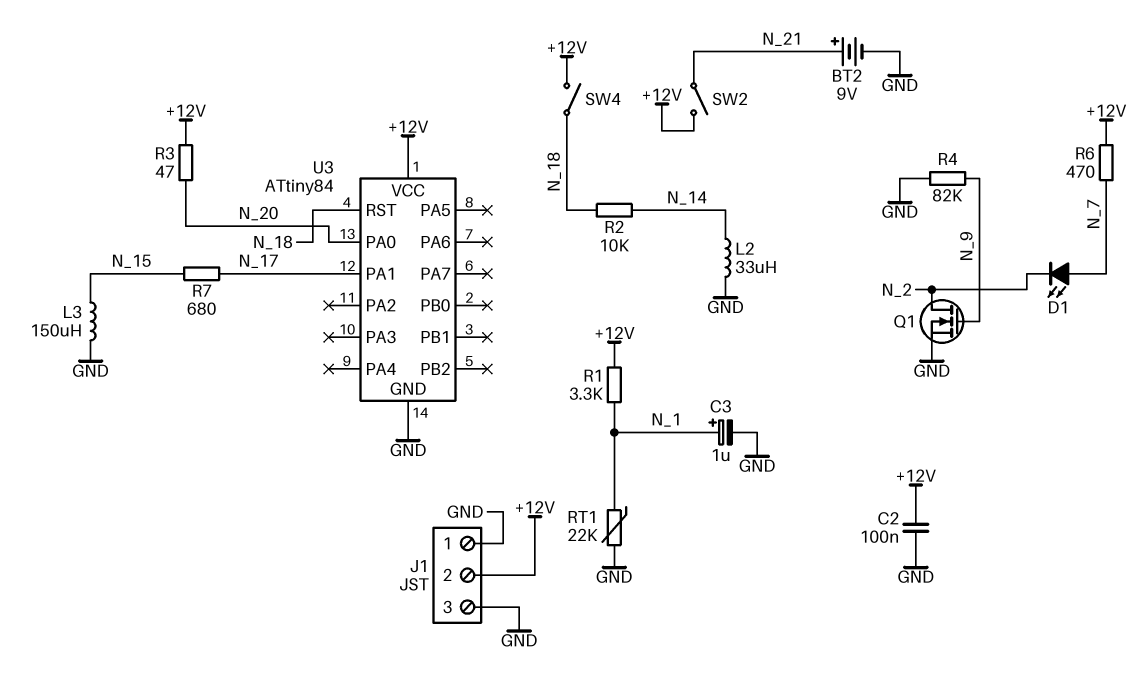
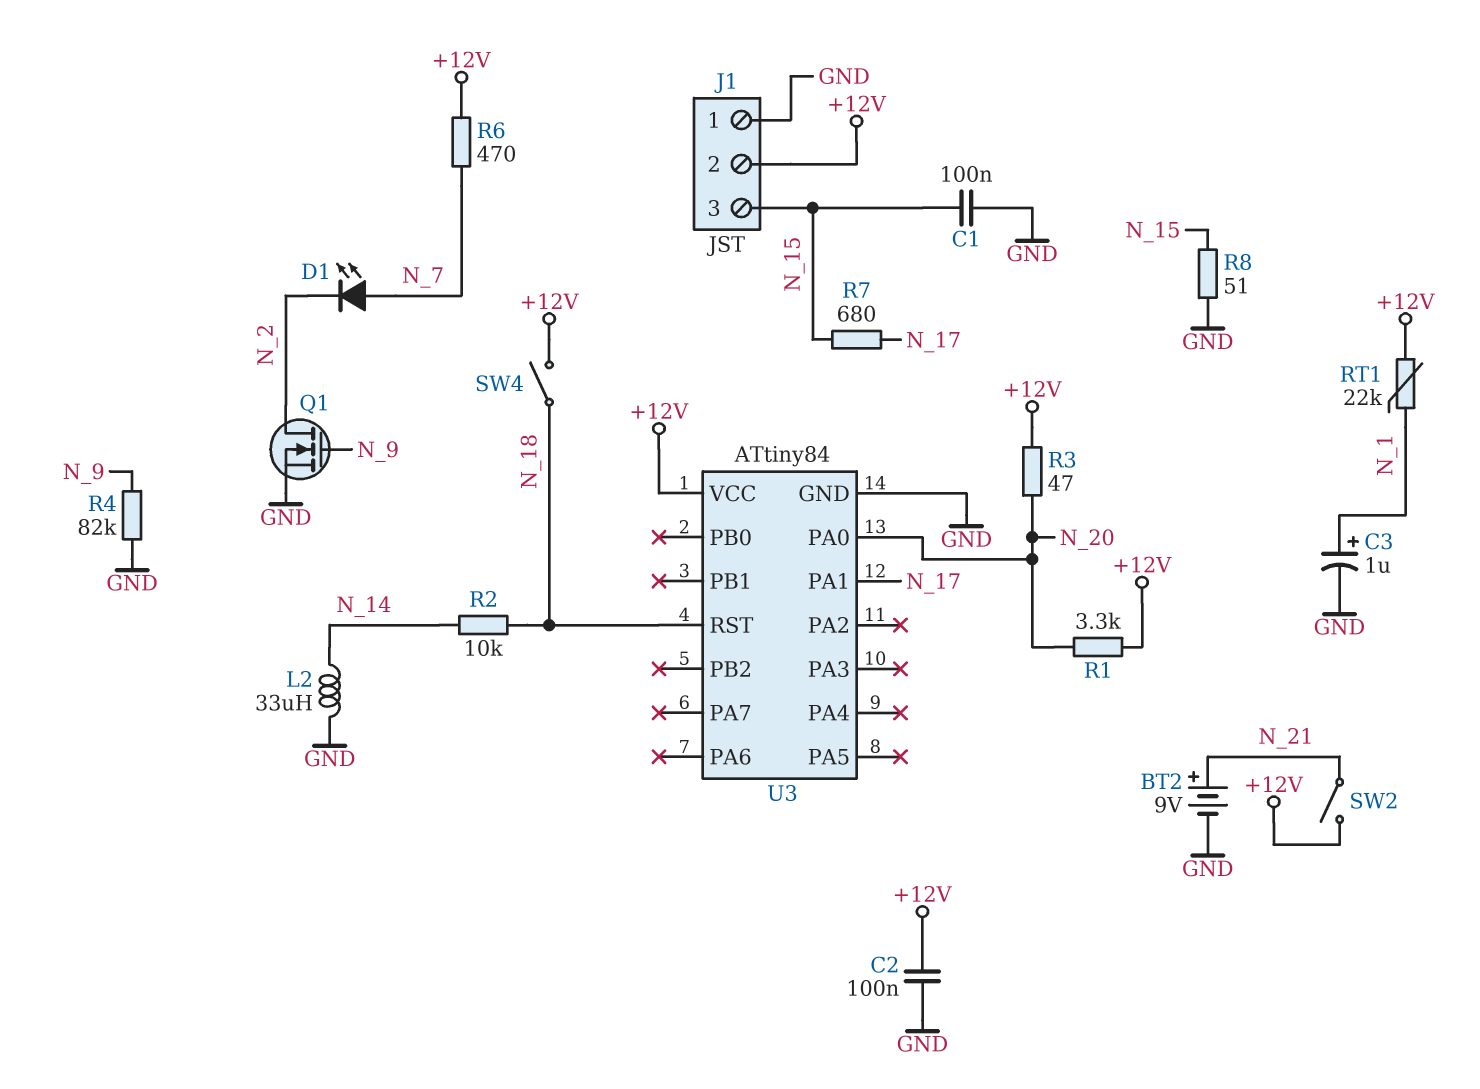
C1: none -> 100nF (GND, N_15)
J1 pin 3: GND -> N_15
L3: 150uH (GND, N_15) -> none
R1: 3.3k (+12V, N_1) -> 3.3k (+12V, N_20)
R8: none -> 51 (GND, N_15)
RT1: 22k (GND, N_1) -> 22k (+12V, N_1)

